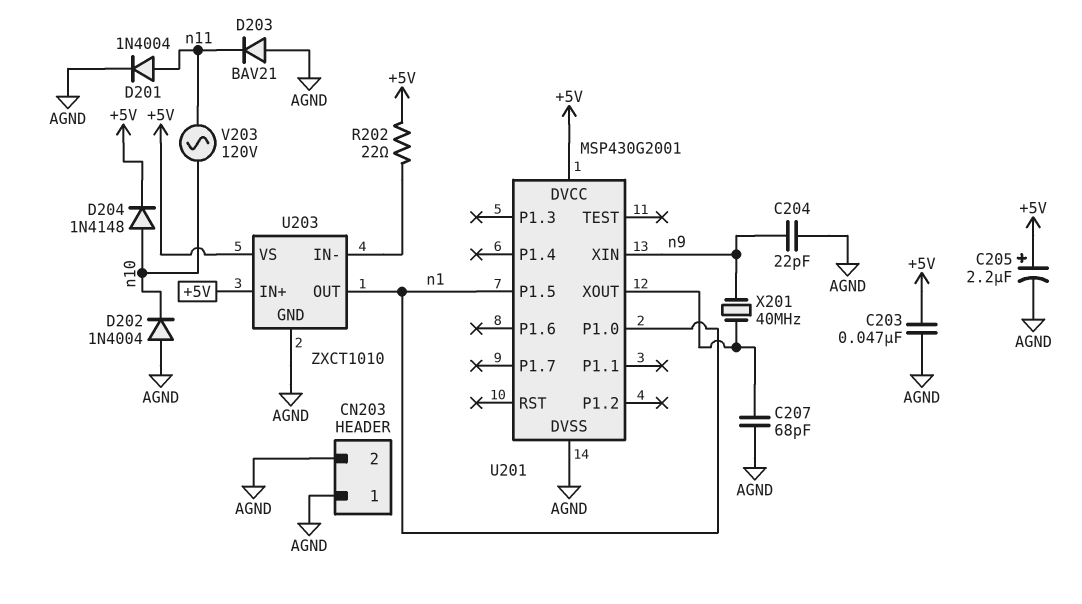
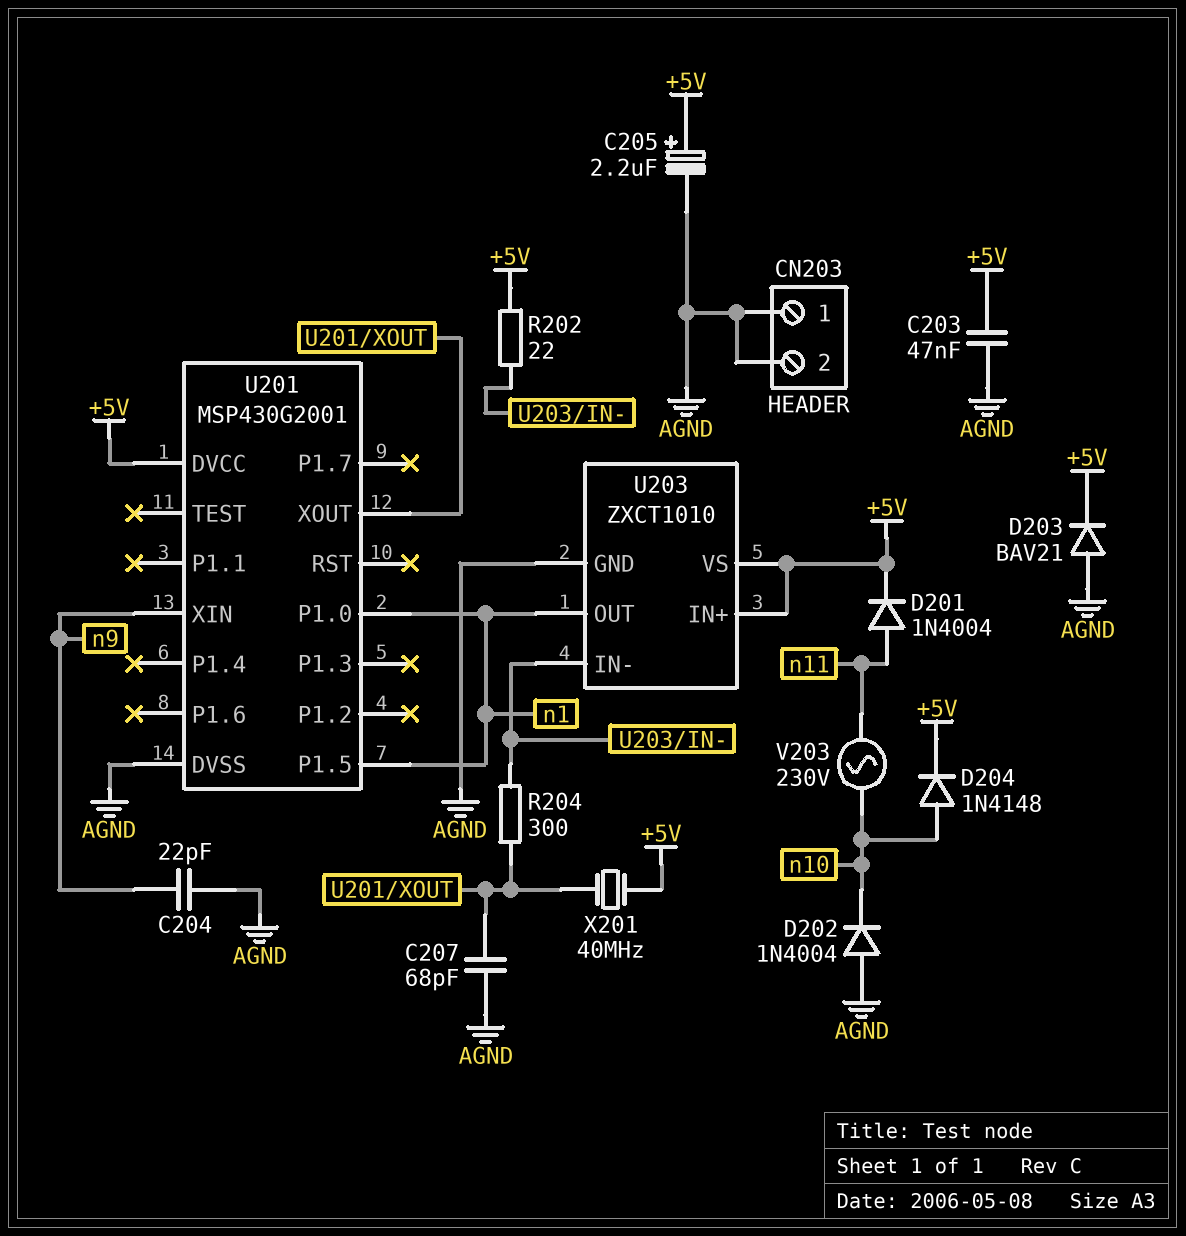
D201: diode 1N4004 (A n11, K AGND) -> diode 1N4004 (A n11, K +5V)
D203: diode BAV21 (A AGND, K n11) -> diode BAV21 (A AGND, K +5V)
R204: none -> 300 (U201/XOUT, U203/IN-)
V203: AC 120V (n10, n11) -> AC 230V (n10, n11)
X201: 40MHz (U201/XOUT, n9) -> 40MHz (+5V, U201/XOUT)

